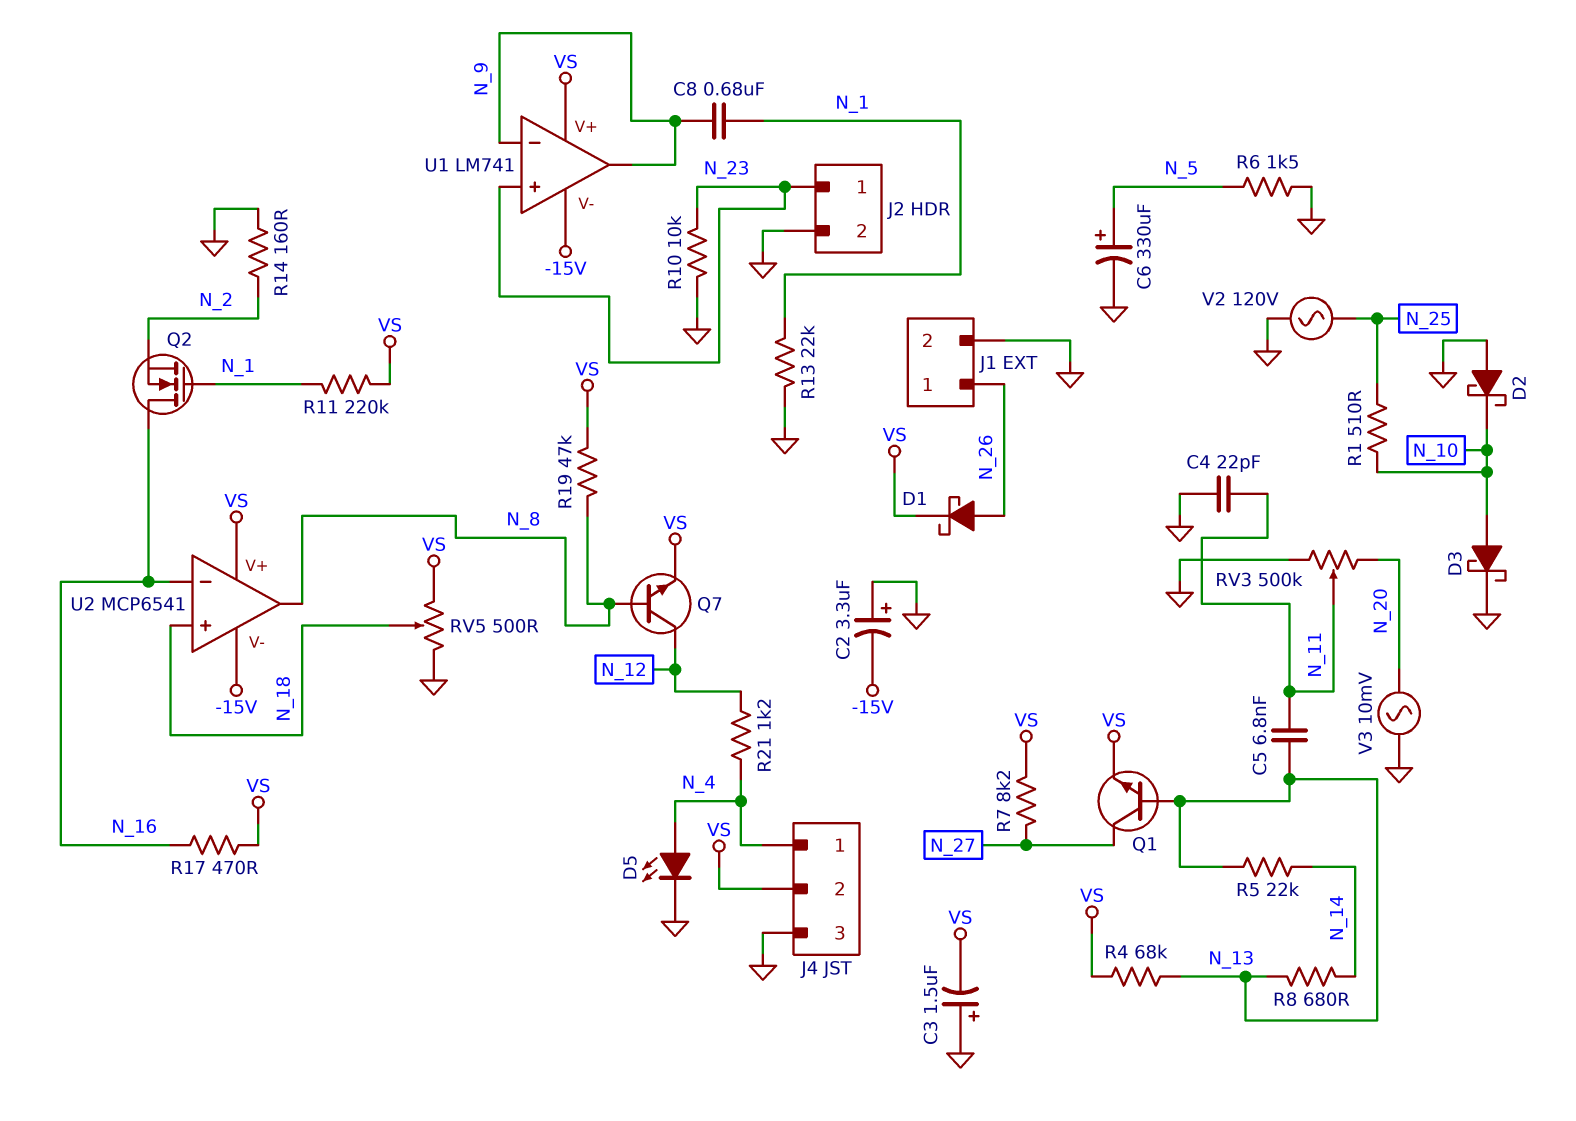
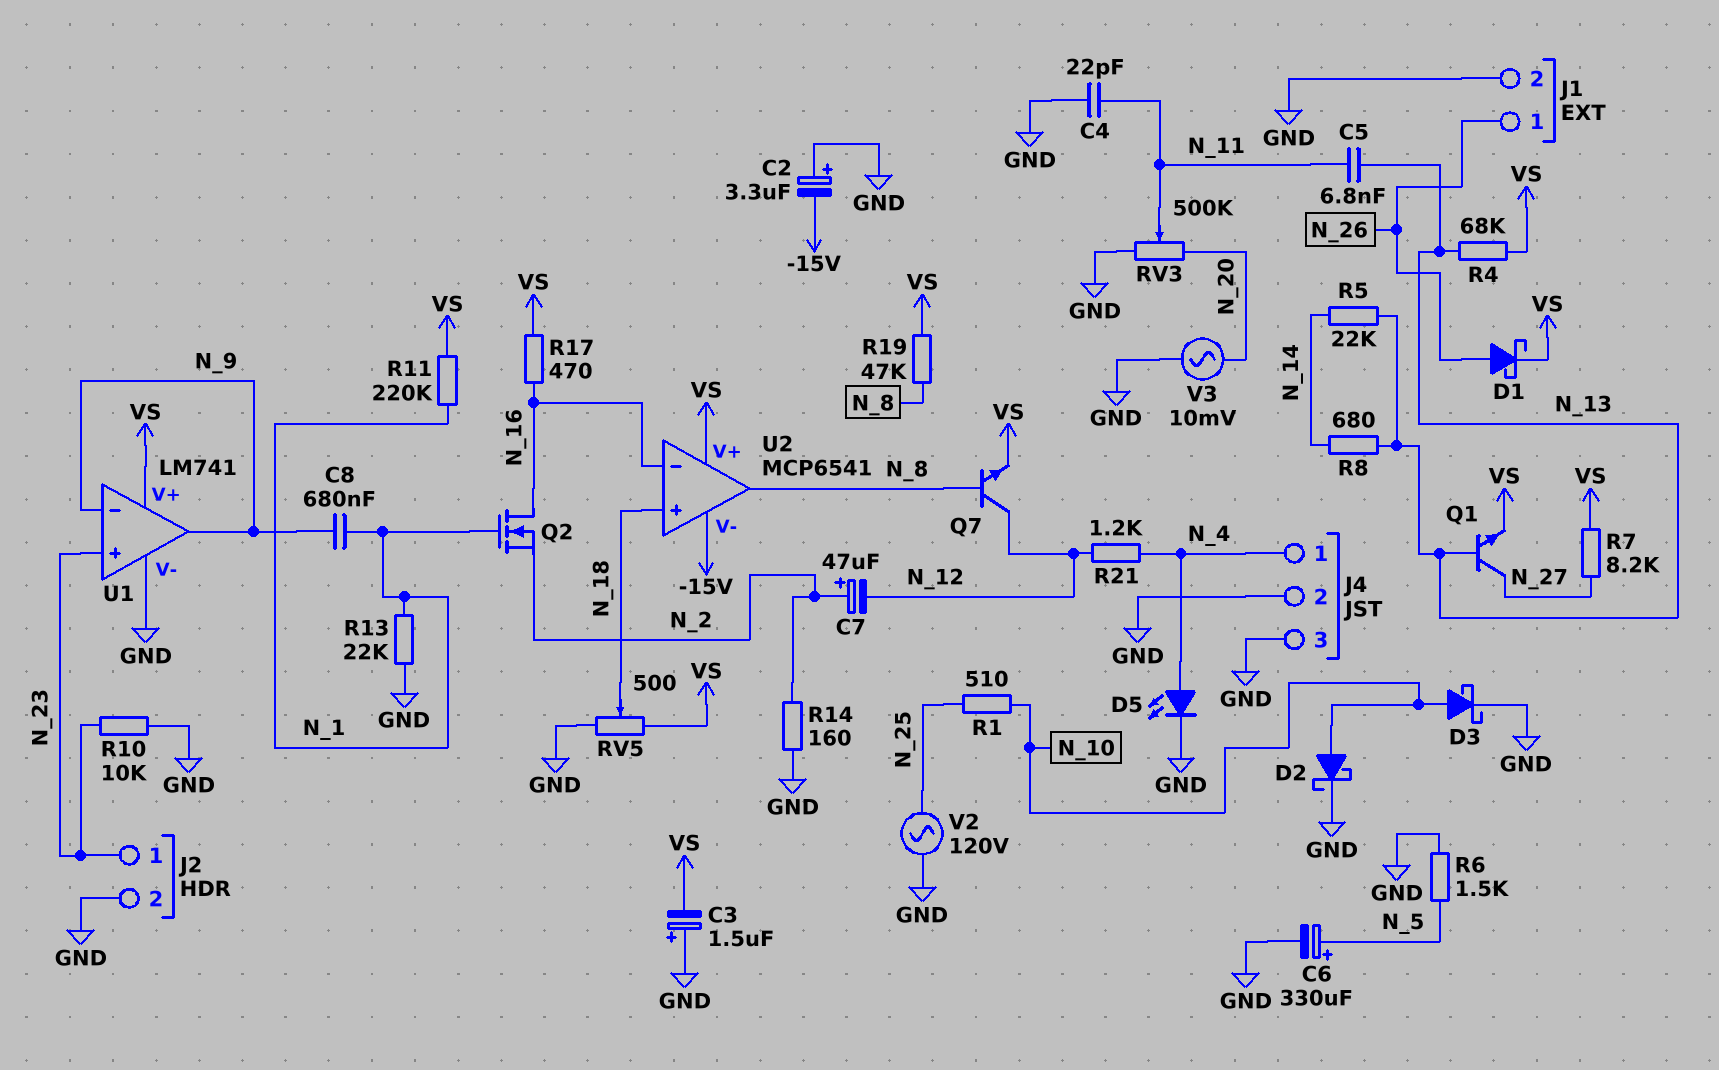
C7: none -> 47uF (plus N_2, minus N_12)
D2: schottky (A GND, K N_10) -> schottky (A N_10, K GND)
J4 pin 2: VS -> GND
U1 pin V-: -15V -> GND

